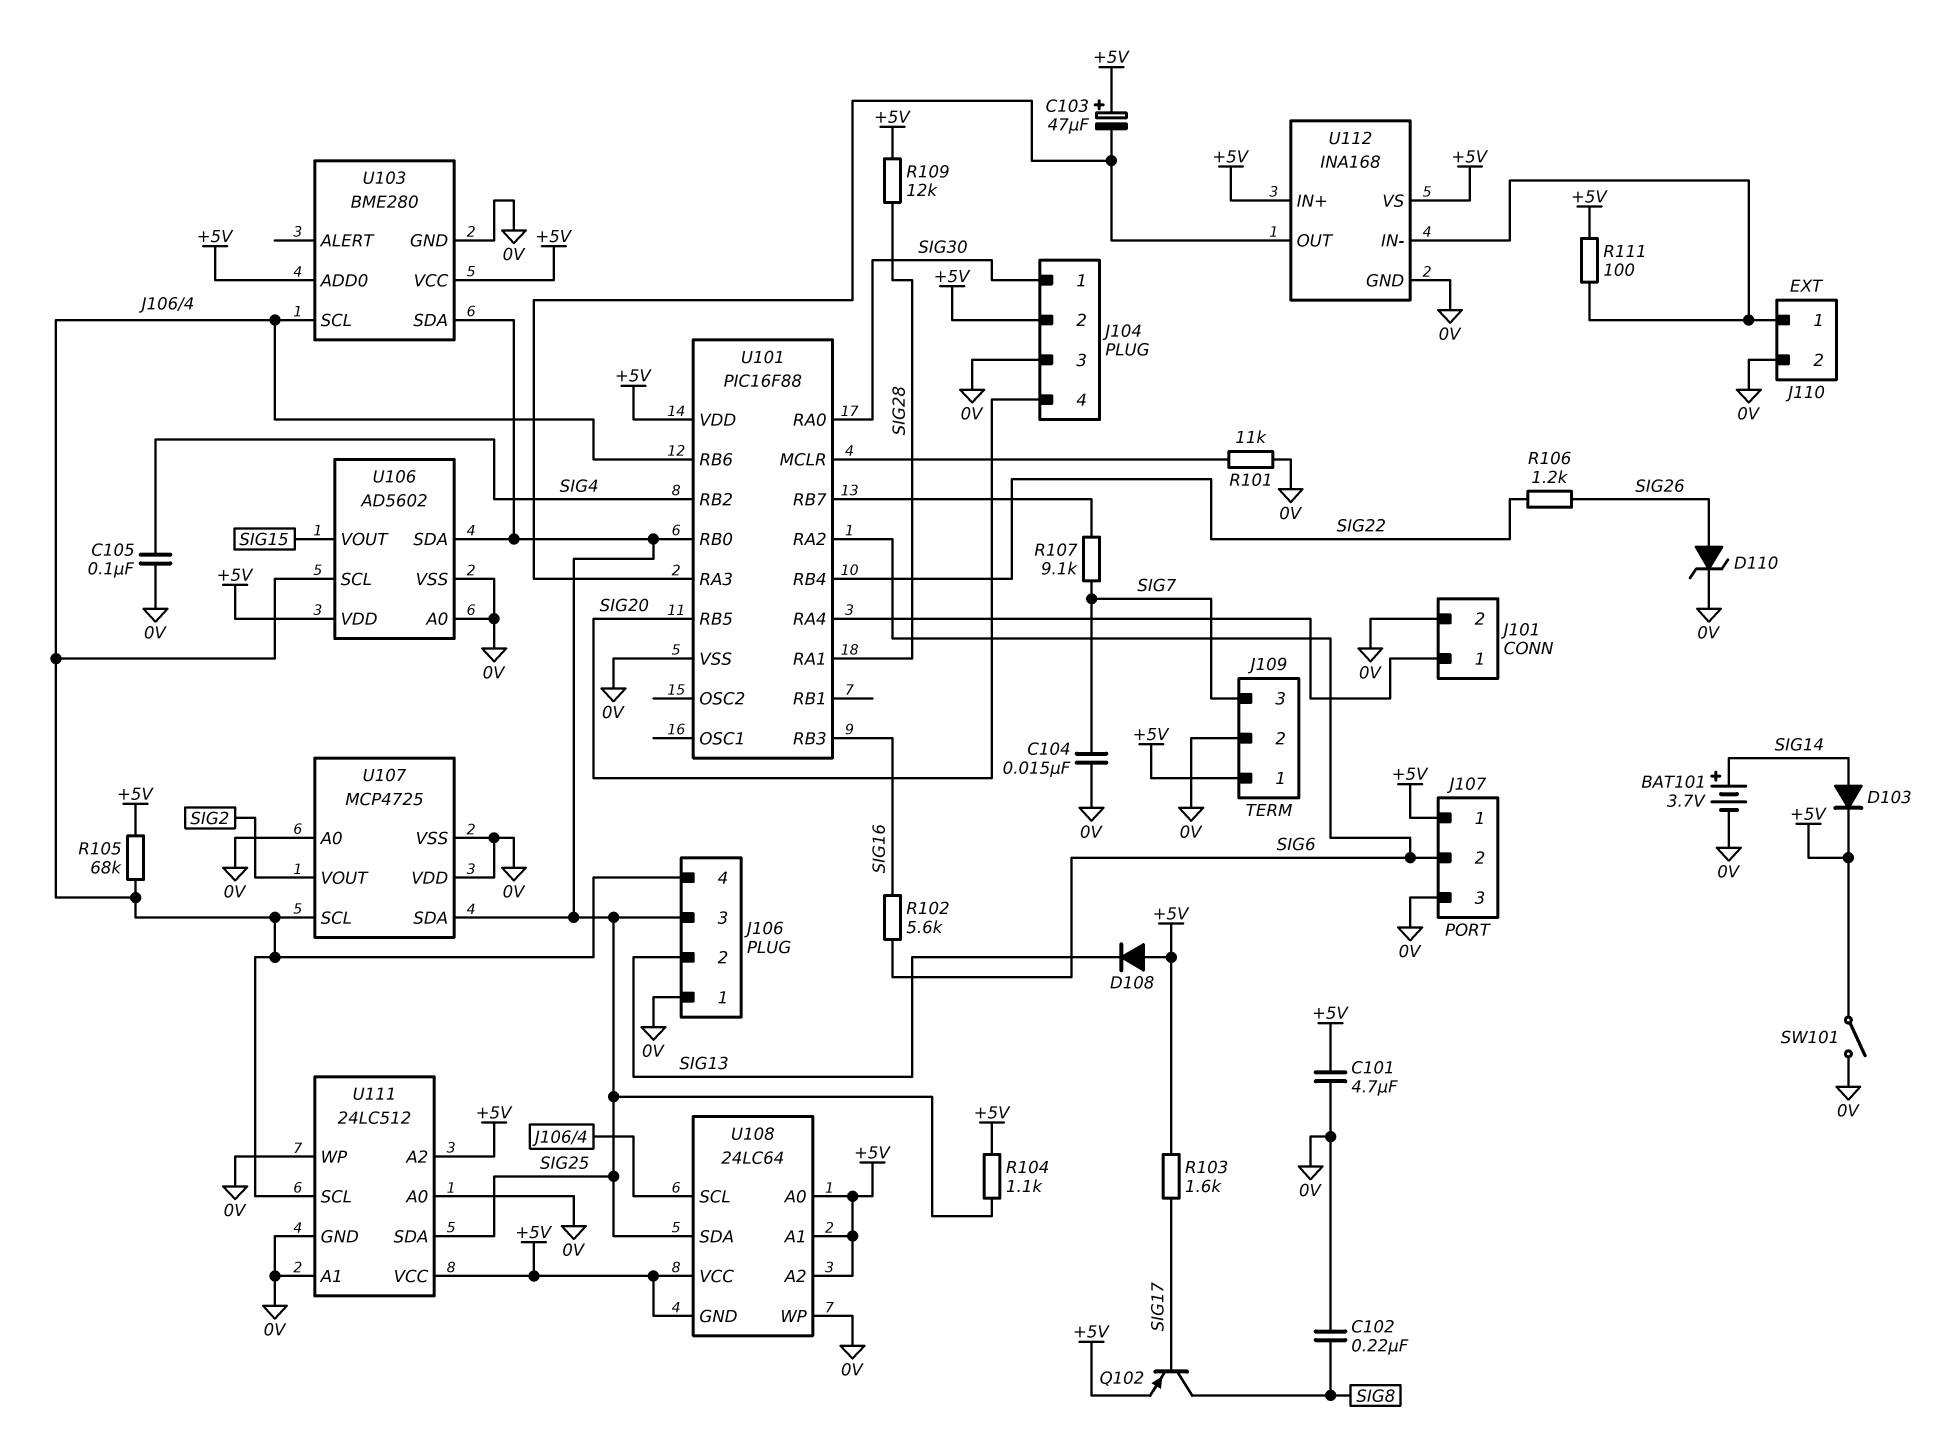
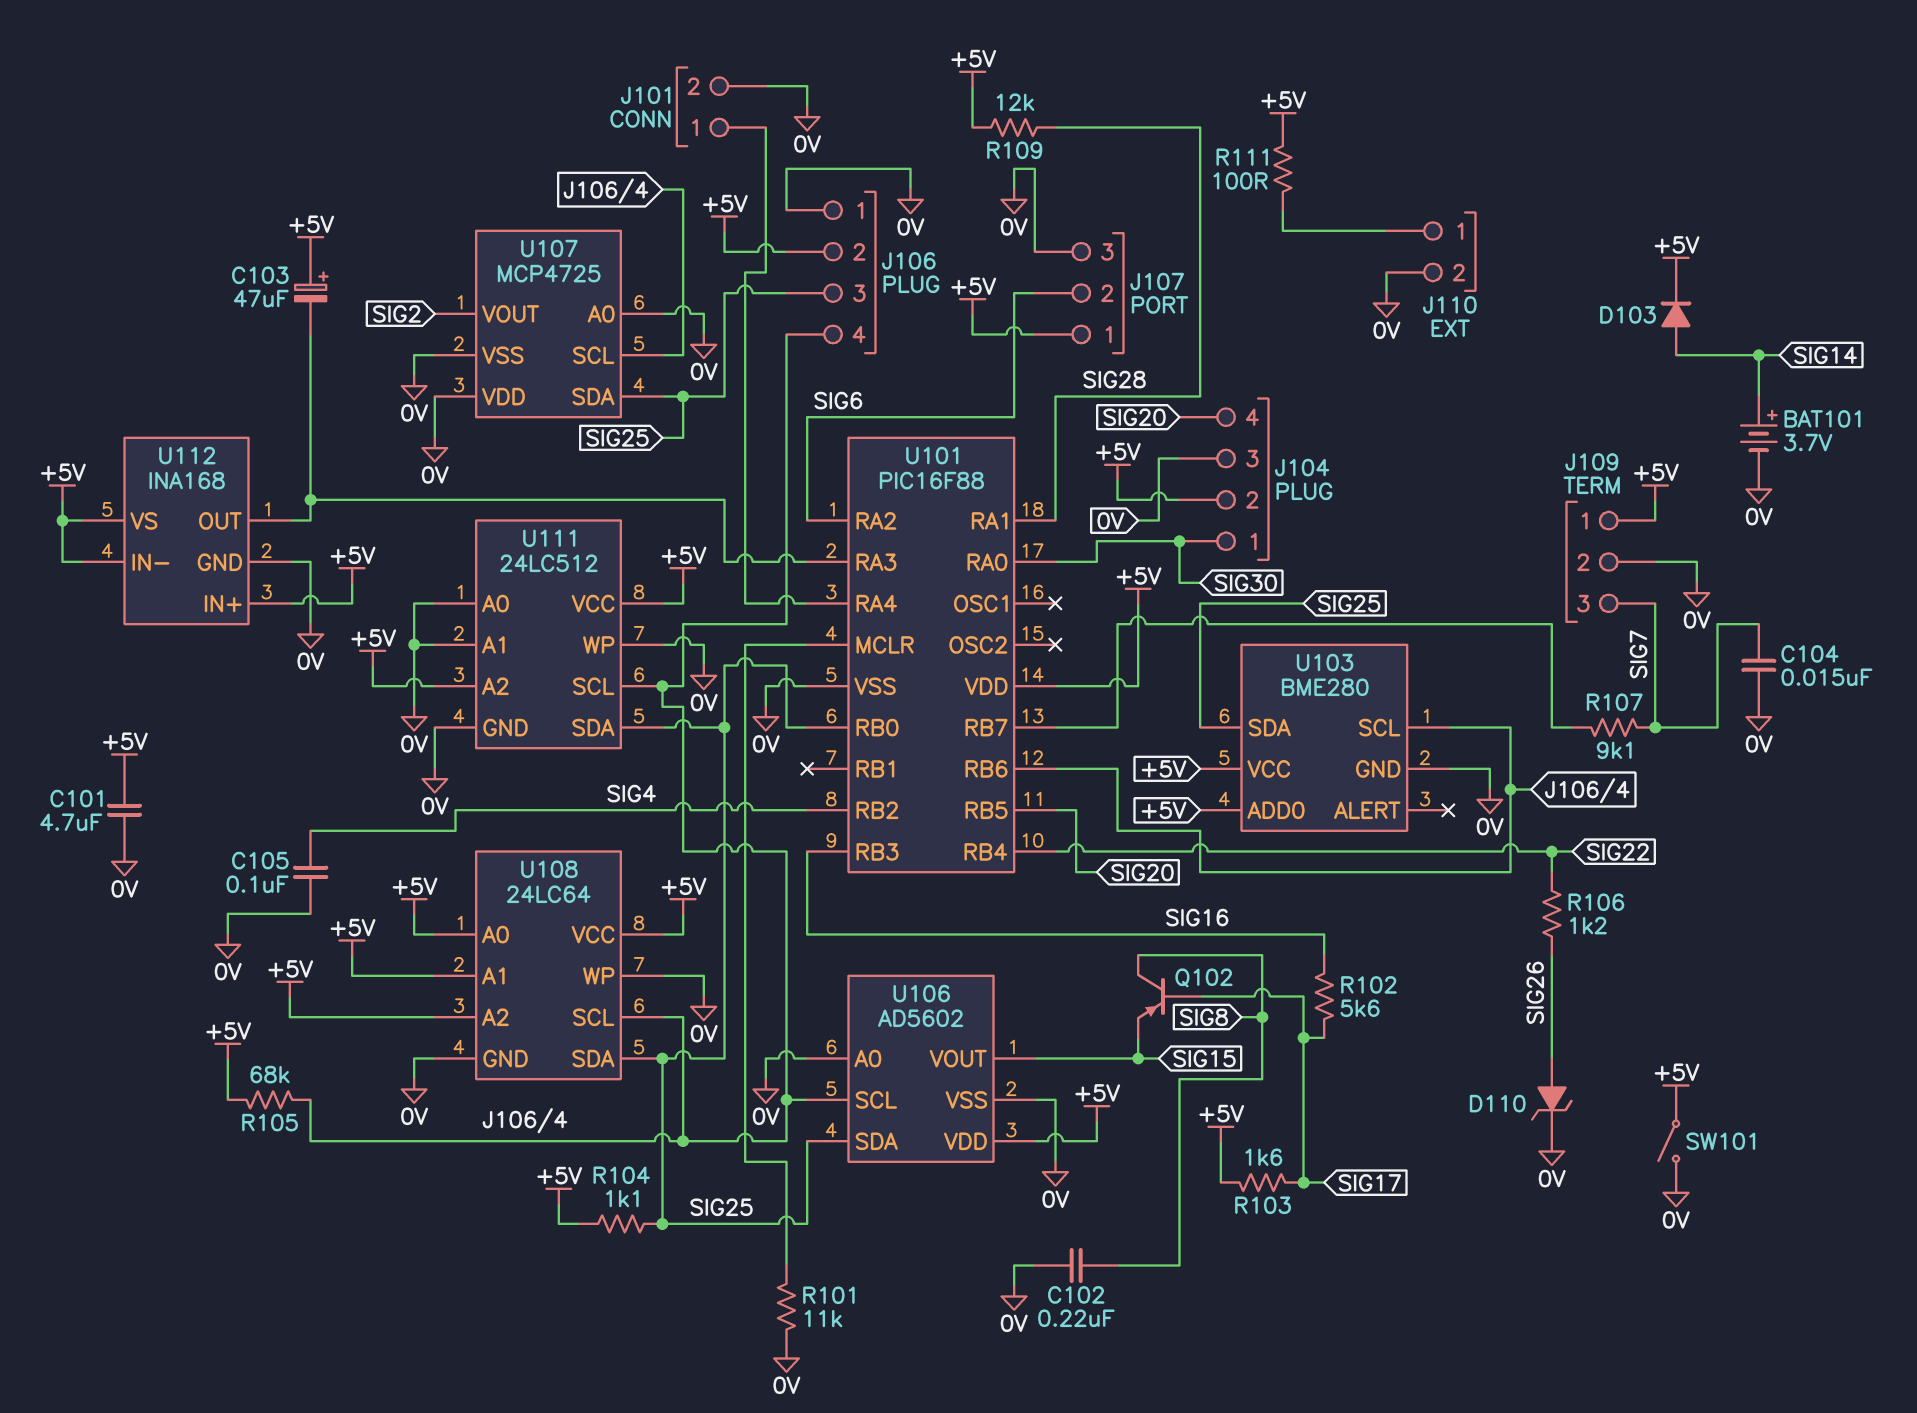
D108: diode (A +5V, K SIG13) -> none
J106 pin 2: SIG13 -> +5V
Q102: PNP (B SIG17, C SIG8, E +5V) -> PNP (B SIG17, C SIG8, E SIG15)
R102: 5.6k (SIG6, SIG16) -> 5.6k (SIG16, SIG17)
U108 pin GND: +5V -> 0V
U112 pin IN-: J110/1 -> +5V

